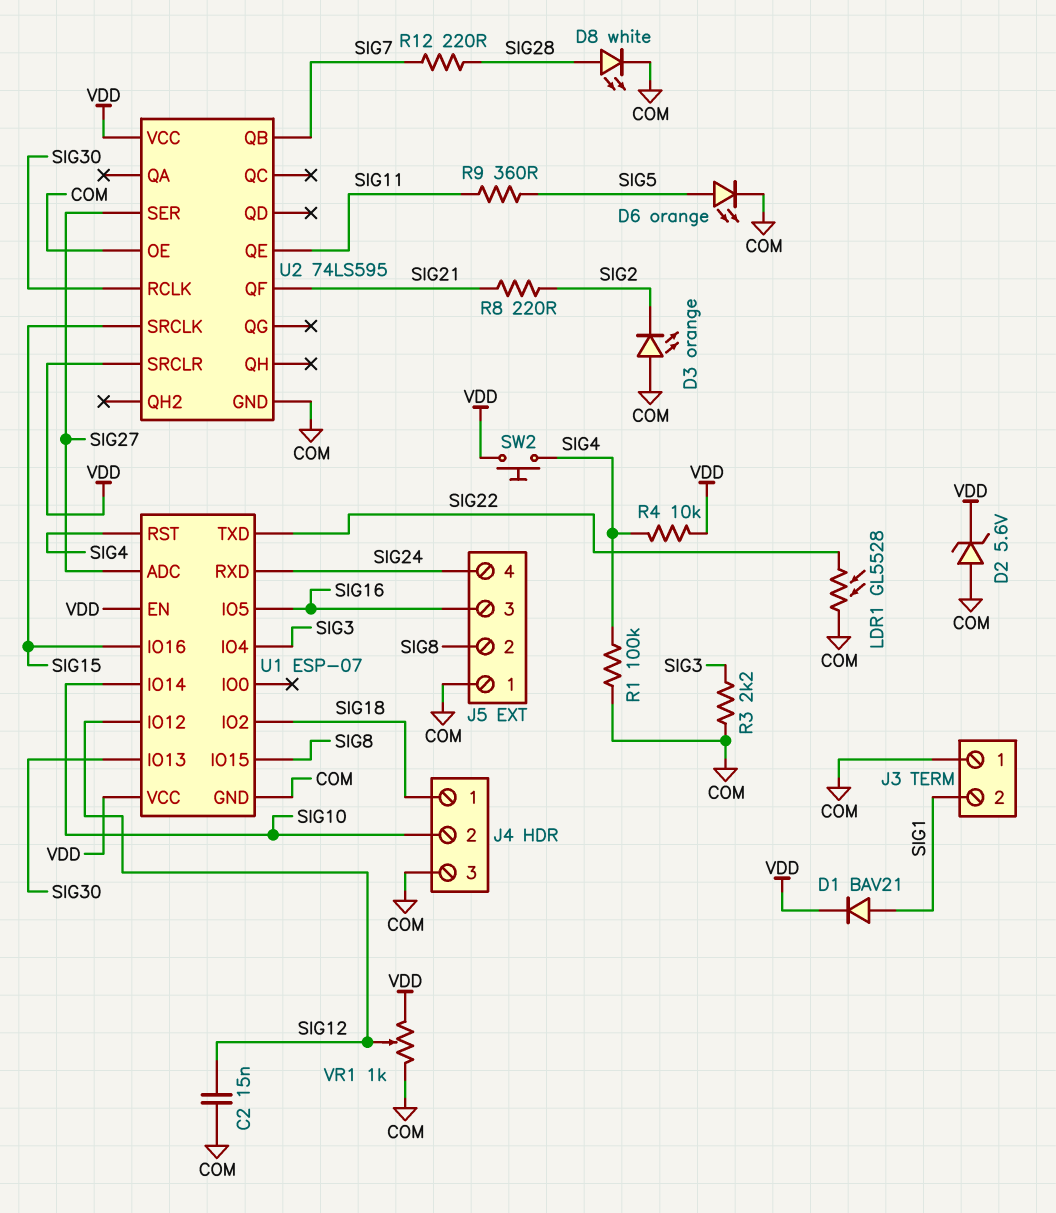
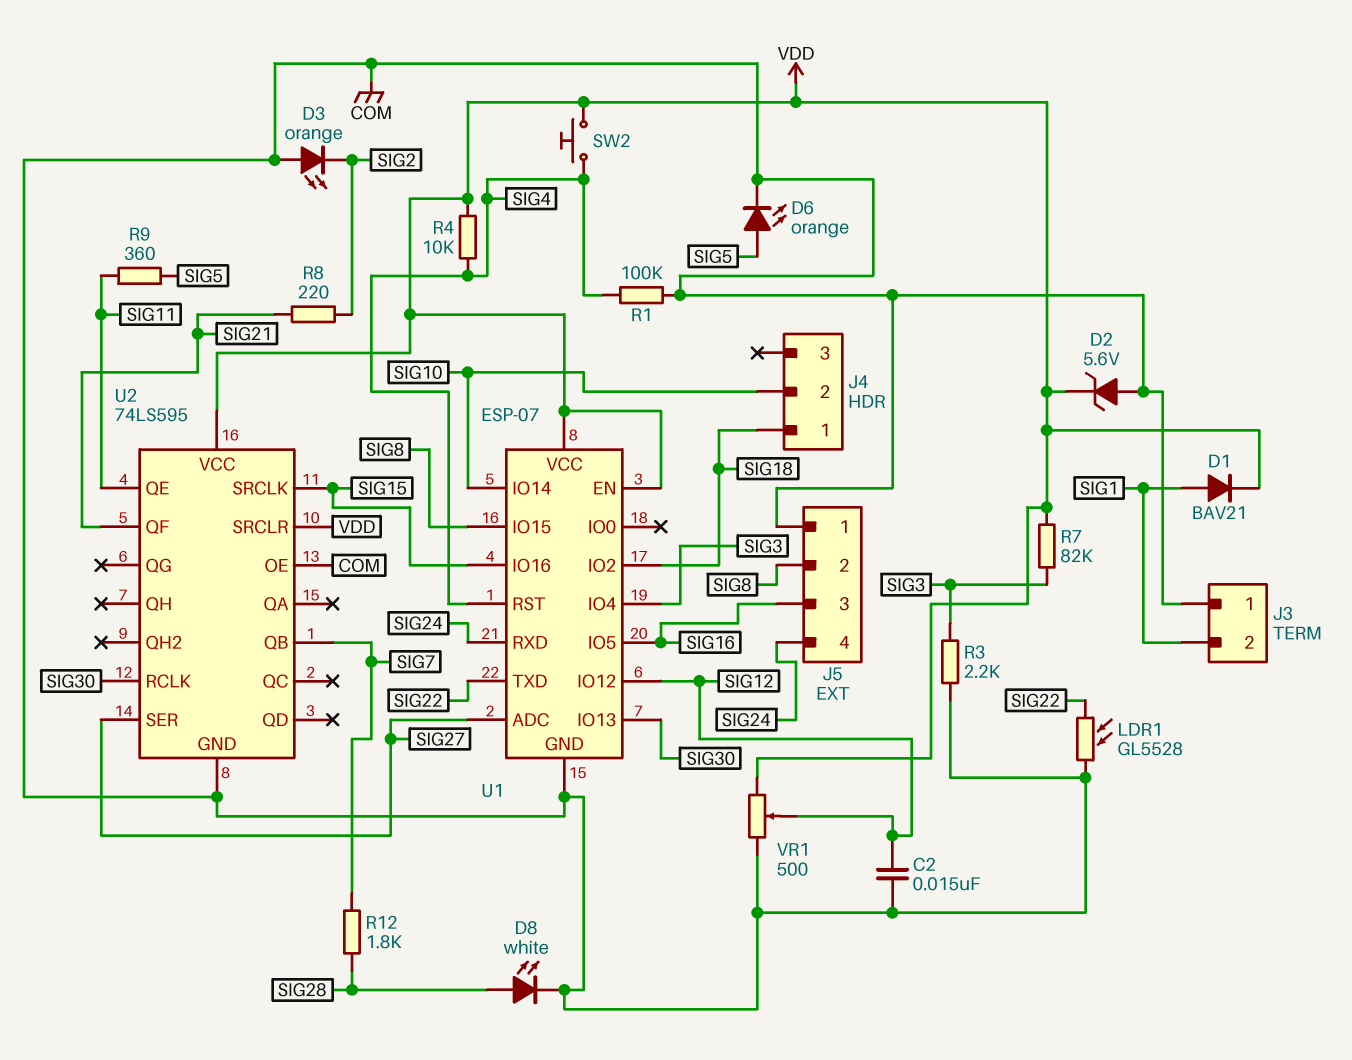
J4 pin 3: COM -> none
R7: none -> 82k (SIG3, VDD)
R12: 220 (SIG7, SIG28) -> 1.8k (SIG7, SIG28)
VR1: 1k (COM, VDD, wiper SIG12) -> 500 (COM, VDD, wiper SIG12)

